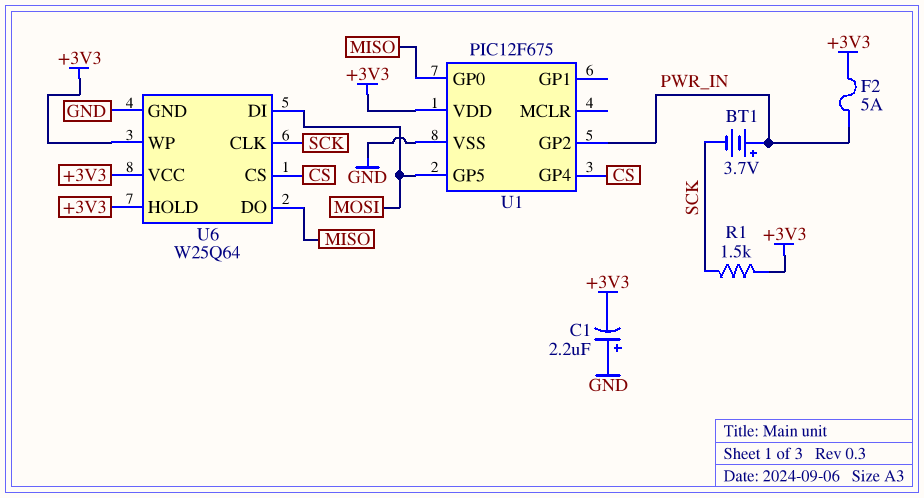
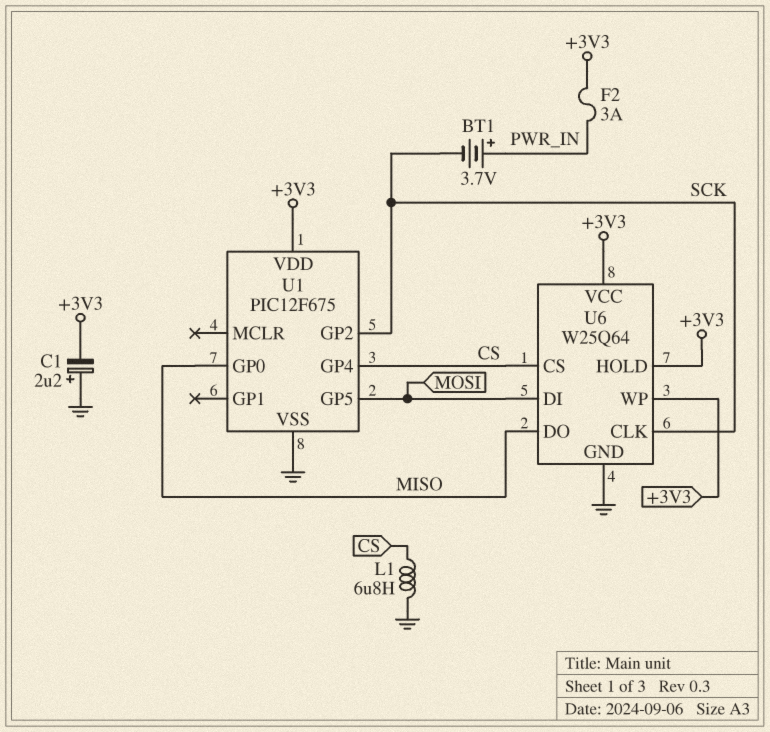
F2: 5A (+3V3, PWR_IN) -> 3A (+3V3, PWR_IN)
L1: none -> 6.8uH (CS, GND)
R1: 1.5k (+3V3, SCK) -> none
U1 pin GP2: PWR_IN -> SCK

